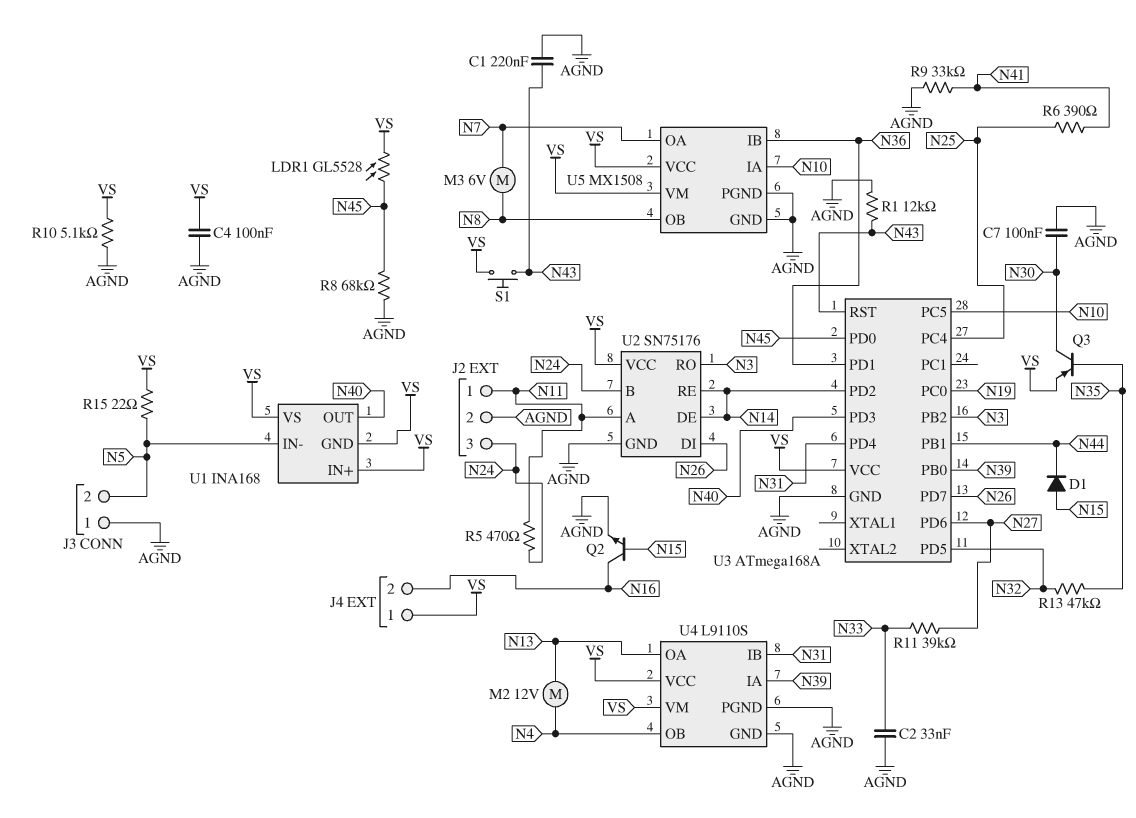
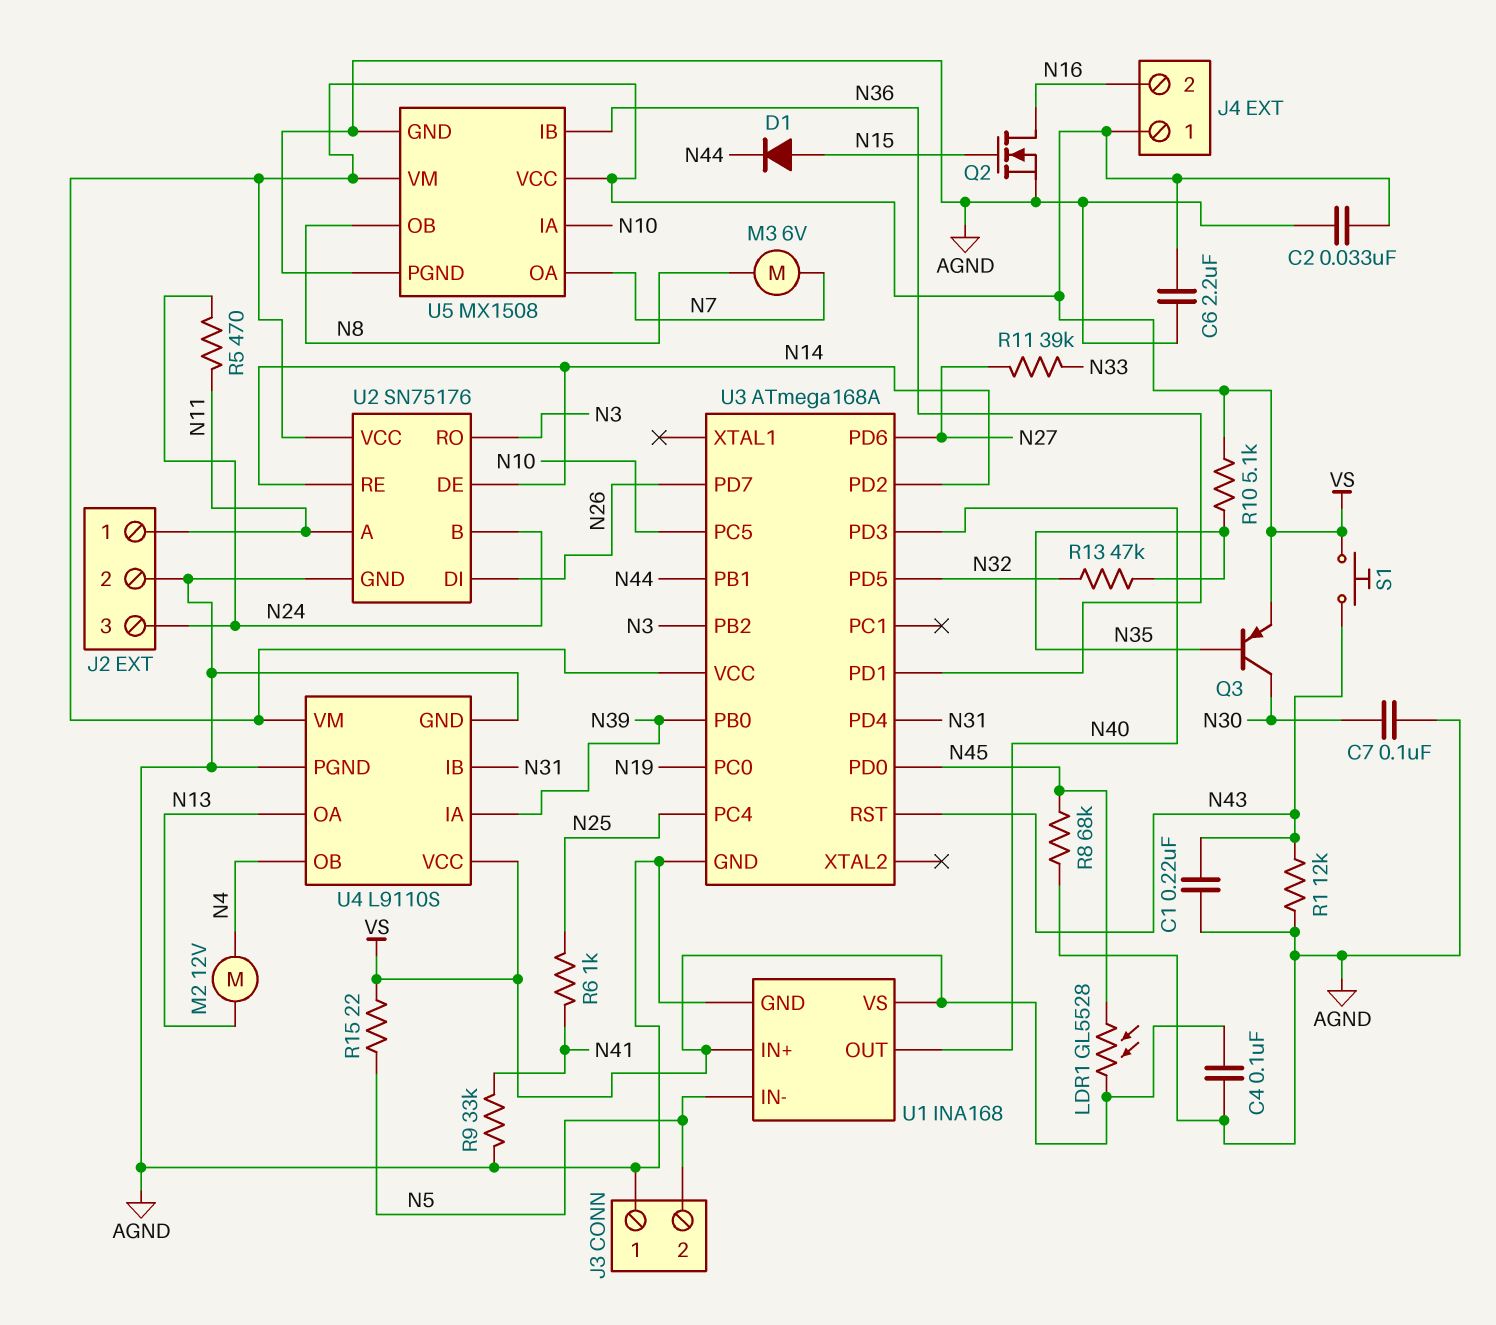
C2: 33nF (AGND, N33) -> 33nF (AGND, VS)
C6: none -> 2.2uF (AGND, VS)
Q2: NPN (B N15, C N16, E AGND) -> NMOS (G N15, D N16, S AGND)
R6: 390 (N25, N41) -> 1k (N25, N41)
R10: 5.1k (AGND, VS) -> 5.1k (N35, VS)
U1 pin GND: VS -> AGND

